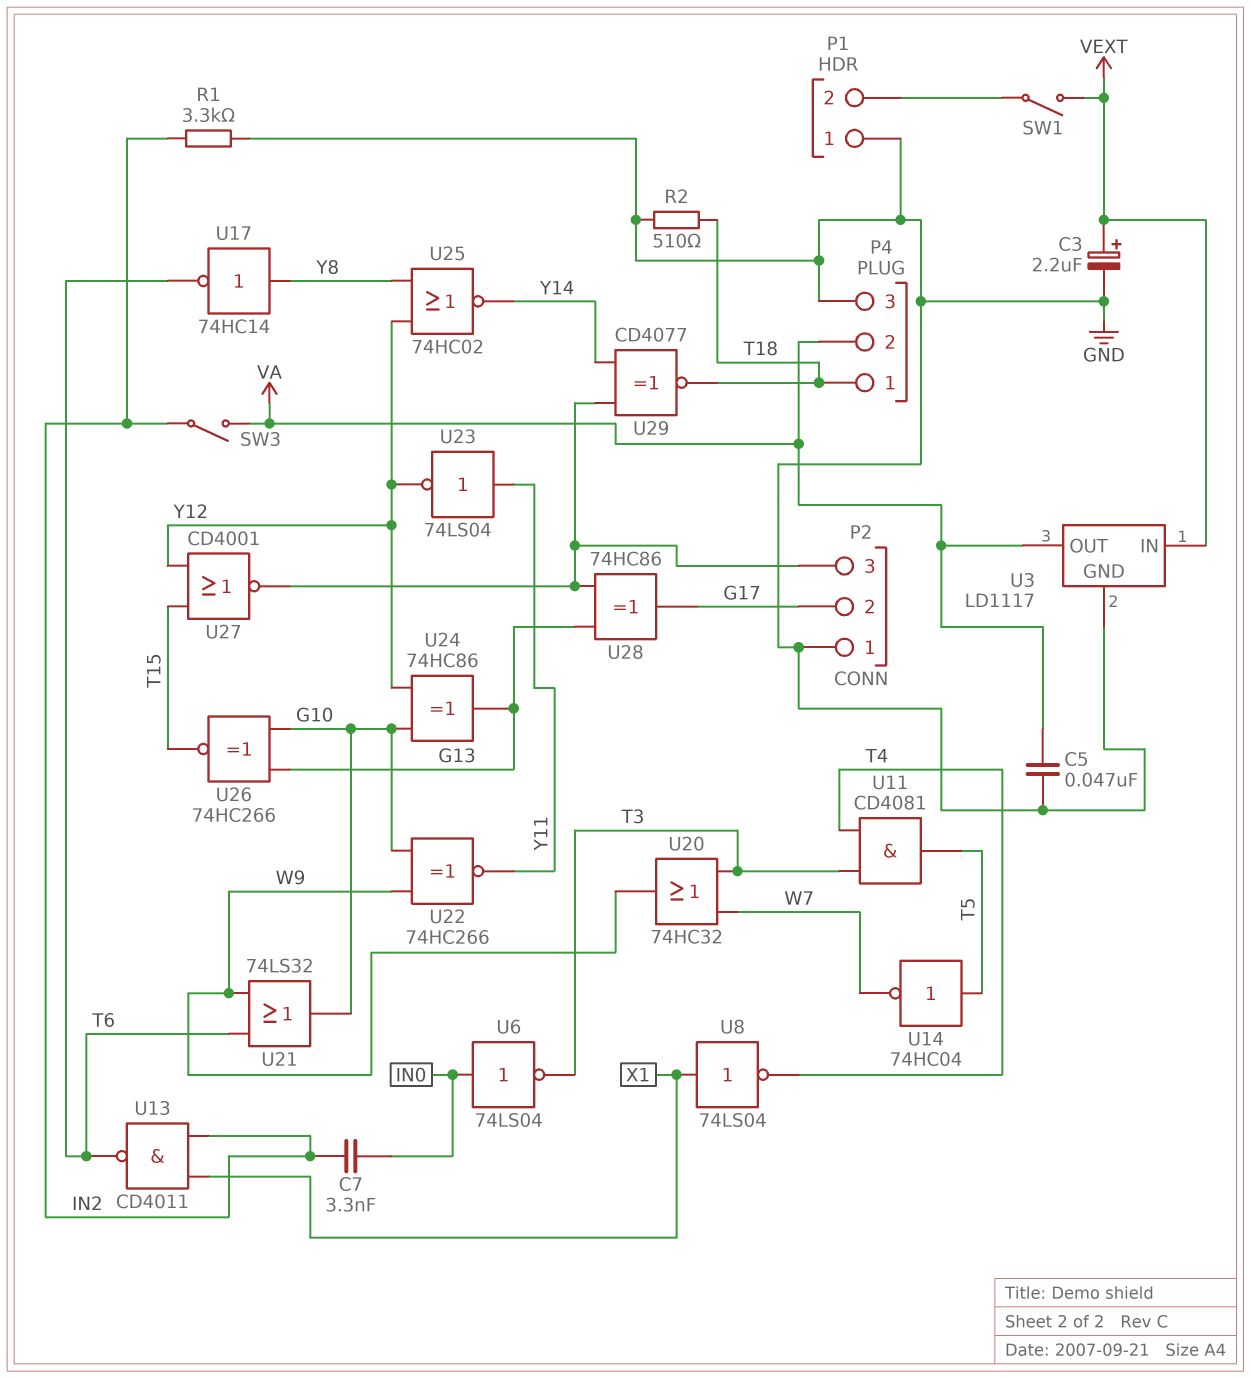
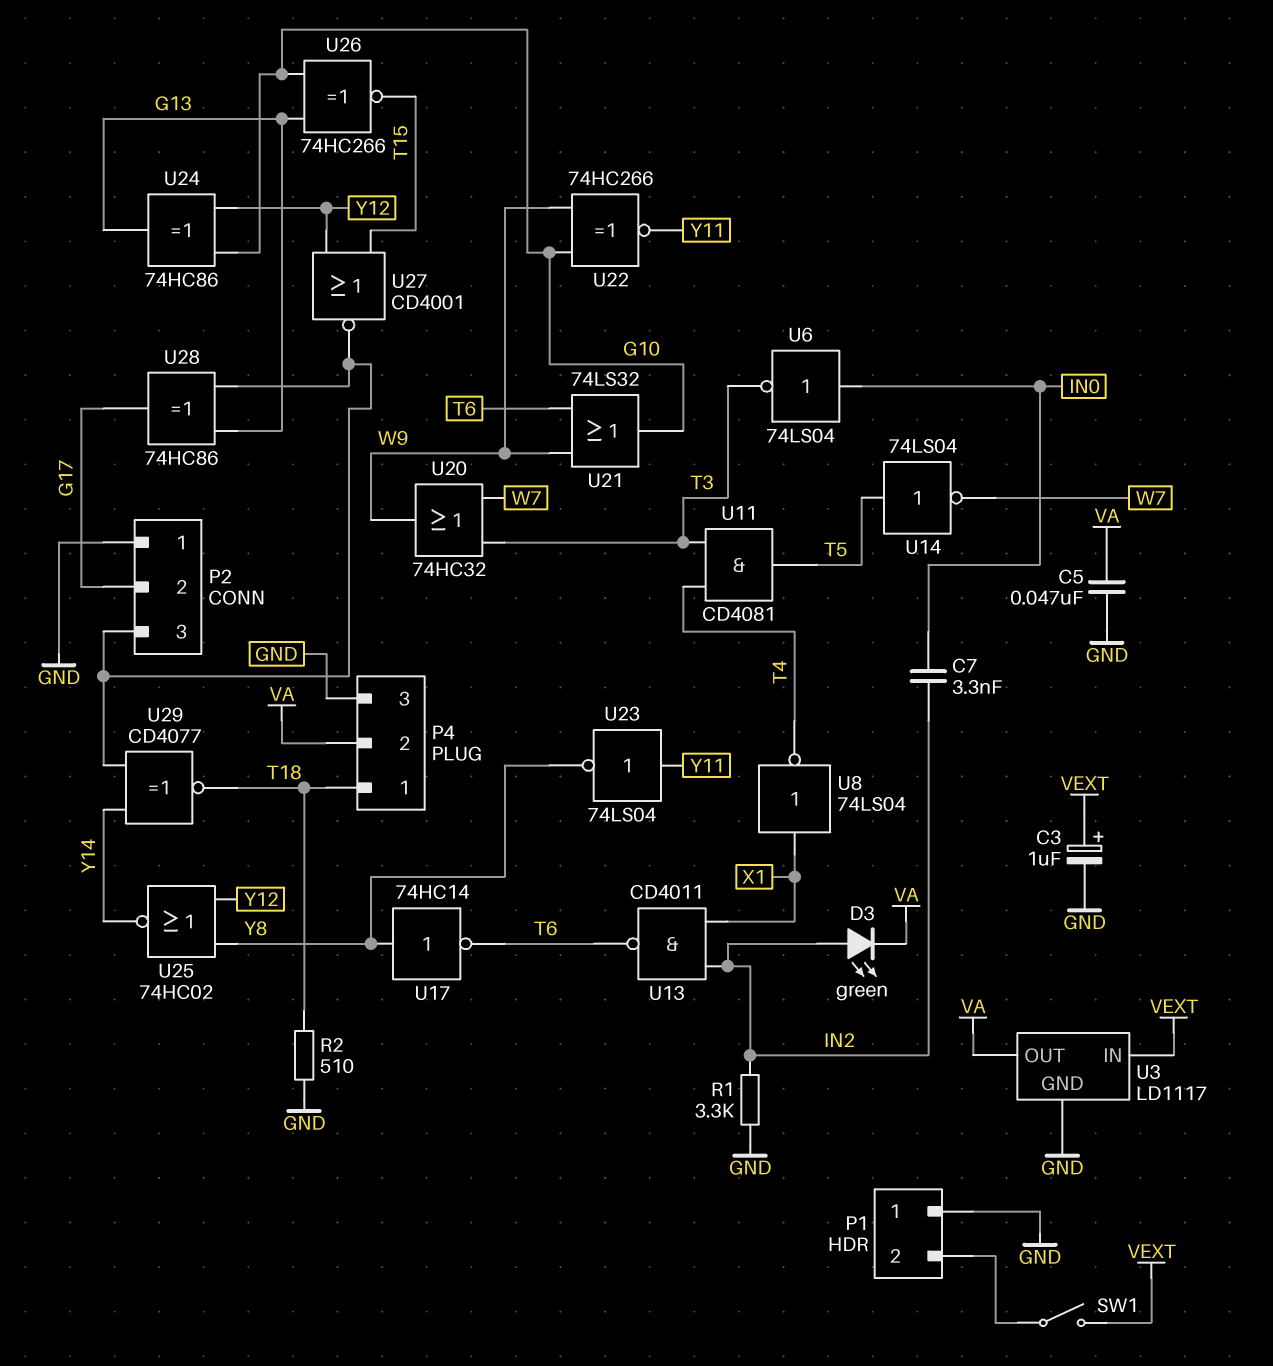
C3: 2.2uF (plus VEXT, minus GND) -> 1uF (plus VEXT, minus GND)
D3: none -> LED green (A IN2, K VA)
SW3: switch (IN2, VA) -> none
U14: NOT 74HC04 (in T5, out W7) -> NOT 74LS04 (in T5, out W7)
U23: NOT 74LS04 (in Y11, out Y12) -> NOT 74LS04 (in Y11, out Y8)

